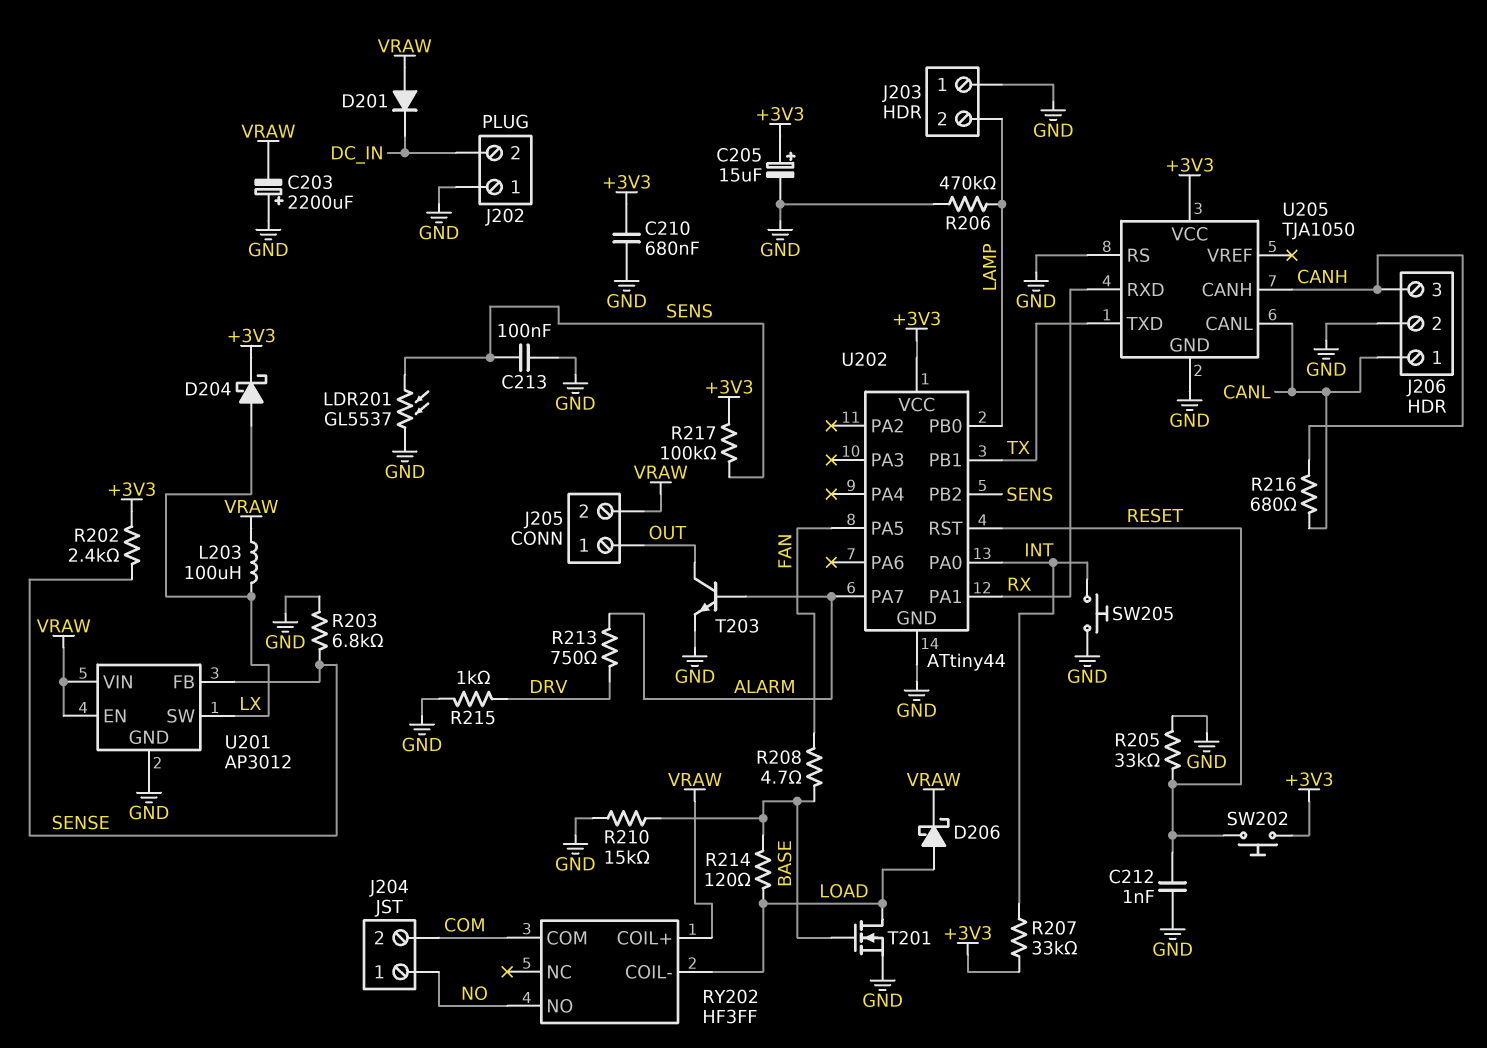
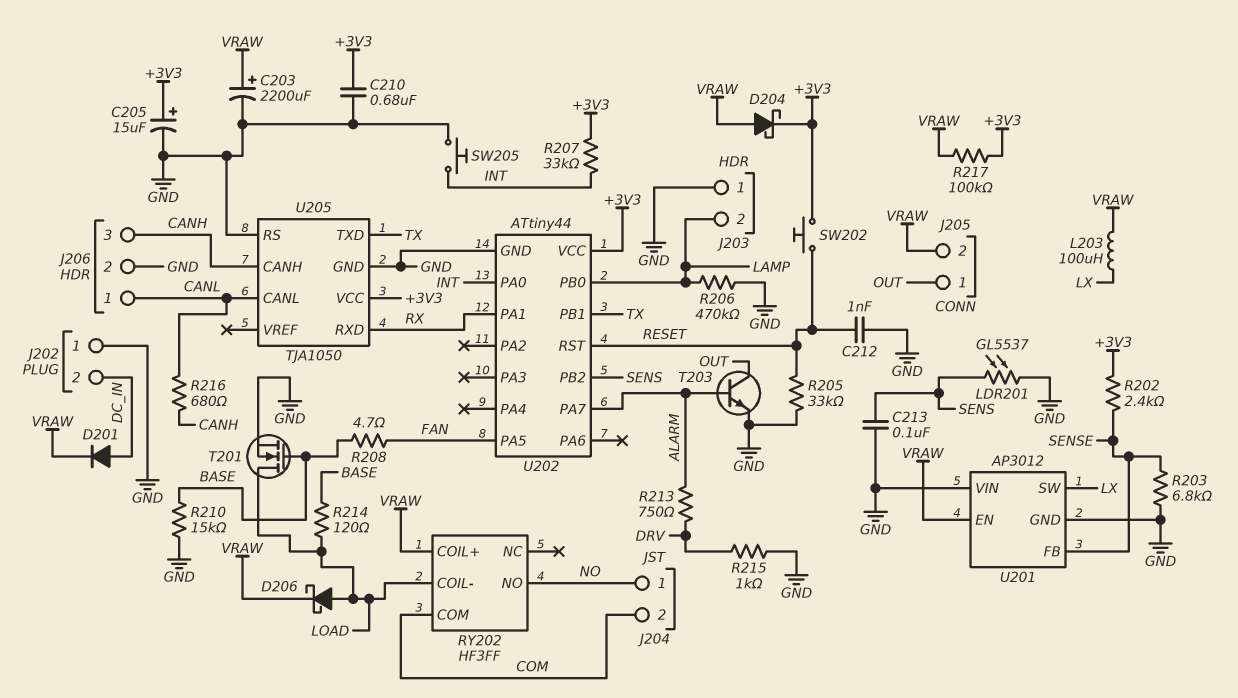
C203: 2200uF (plus GND, minus VRAW) -> 2200uF (plus VRAW, minus GND)
D201: diode (A VRAW, K DC_IN) -> diode (A DC_IN, K VRAW)
D204: schottky (A LX, K +3V3) -> schottky (A VRAW, K +3V3)
R217: 100k (+3V3, SENS) -> 100k (+3V3, VRAW)
U201 pin VIN: VRAW -> GND

